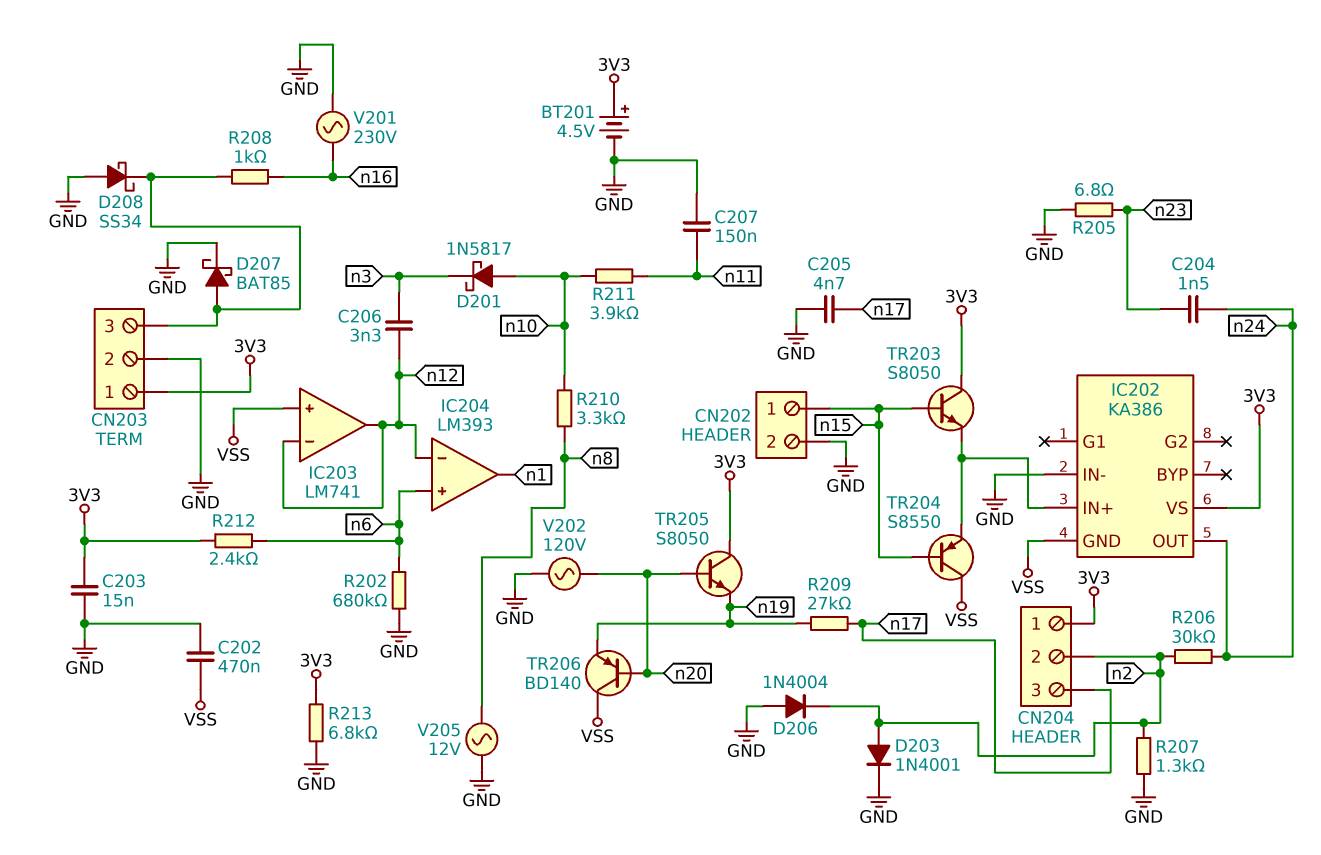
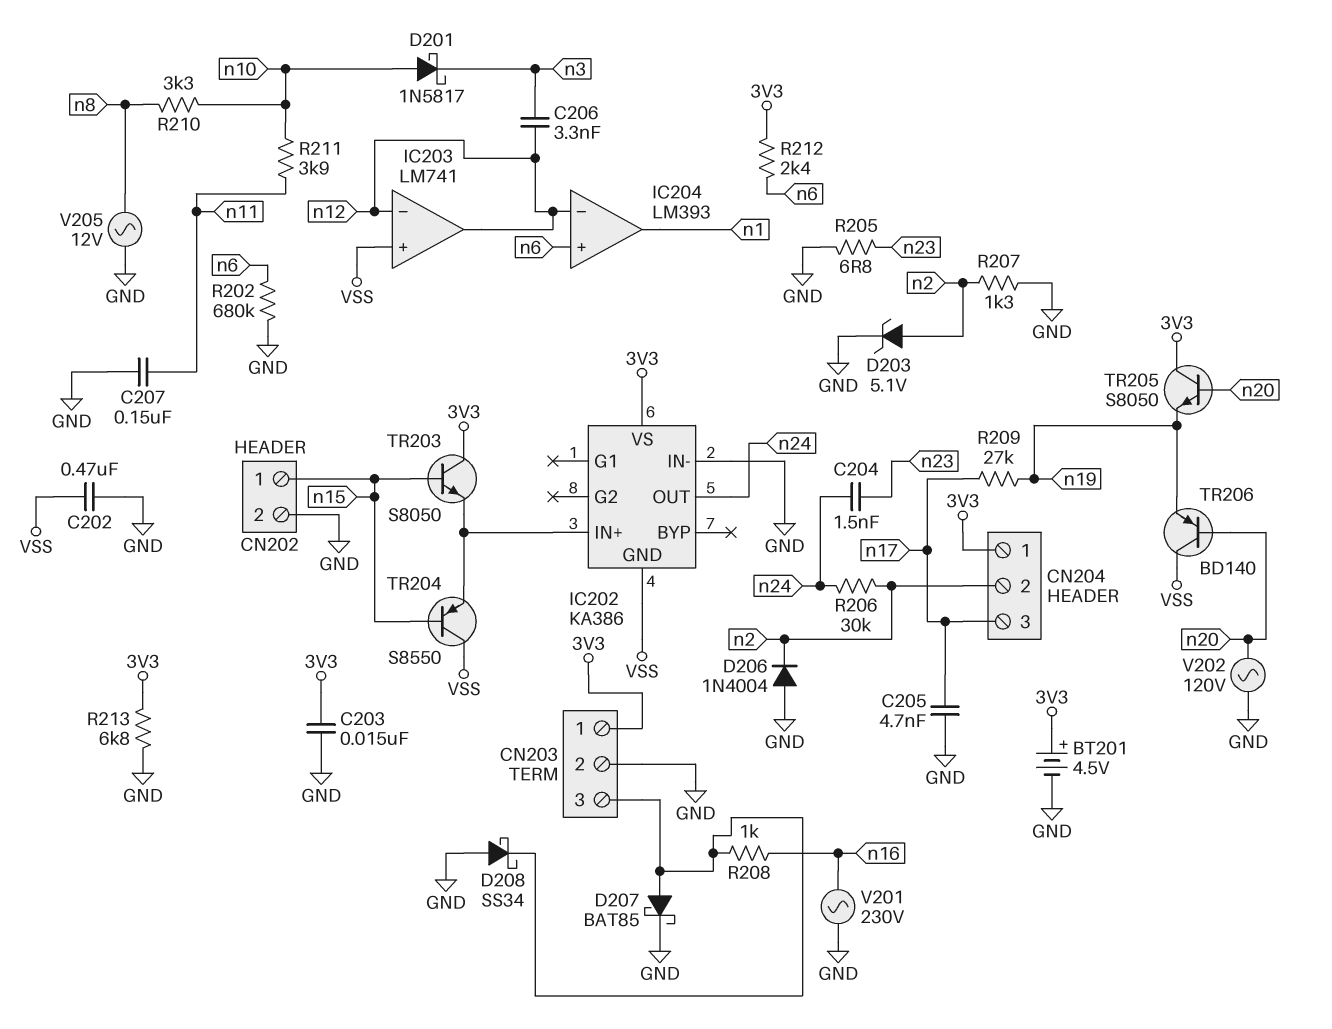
D203: diode 1N4001 (A n2, K GND) -> zener 5.1V (A n2, K GND)

